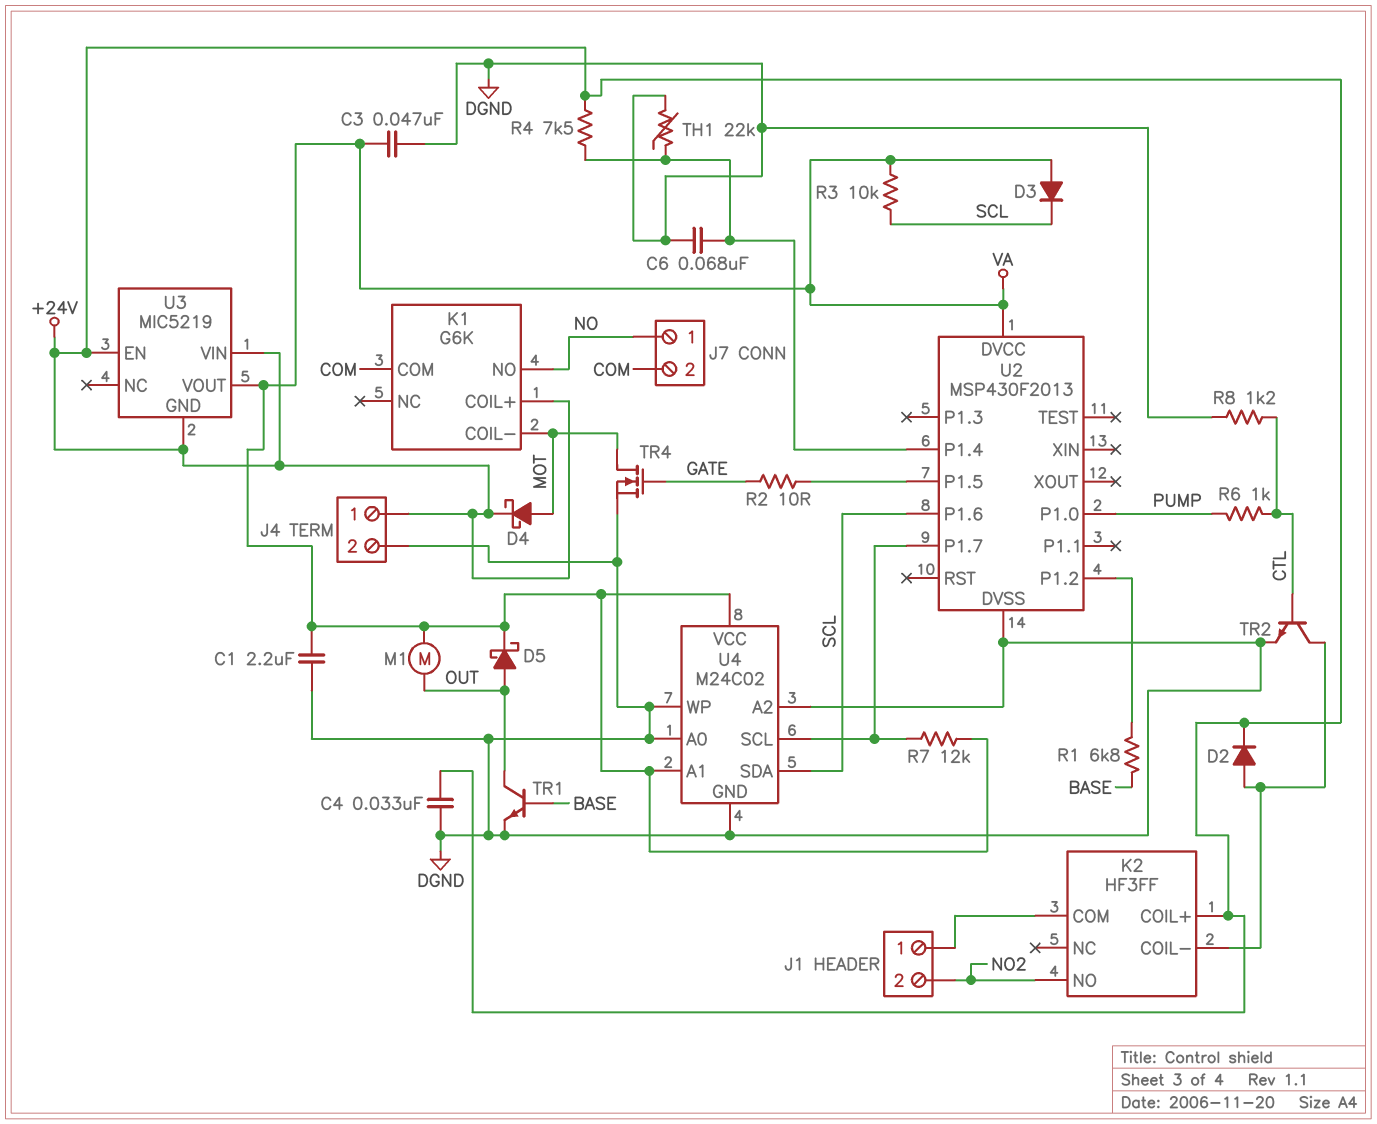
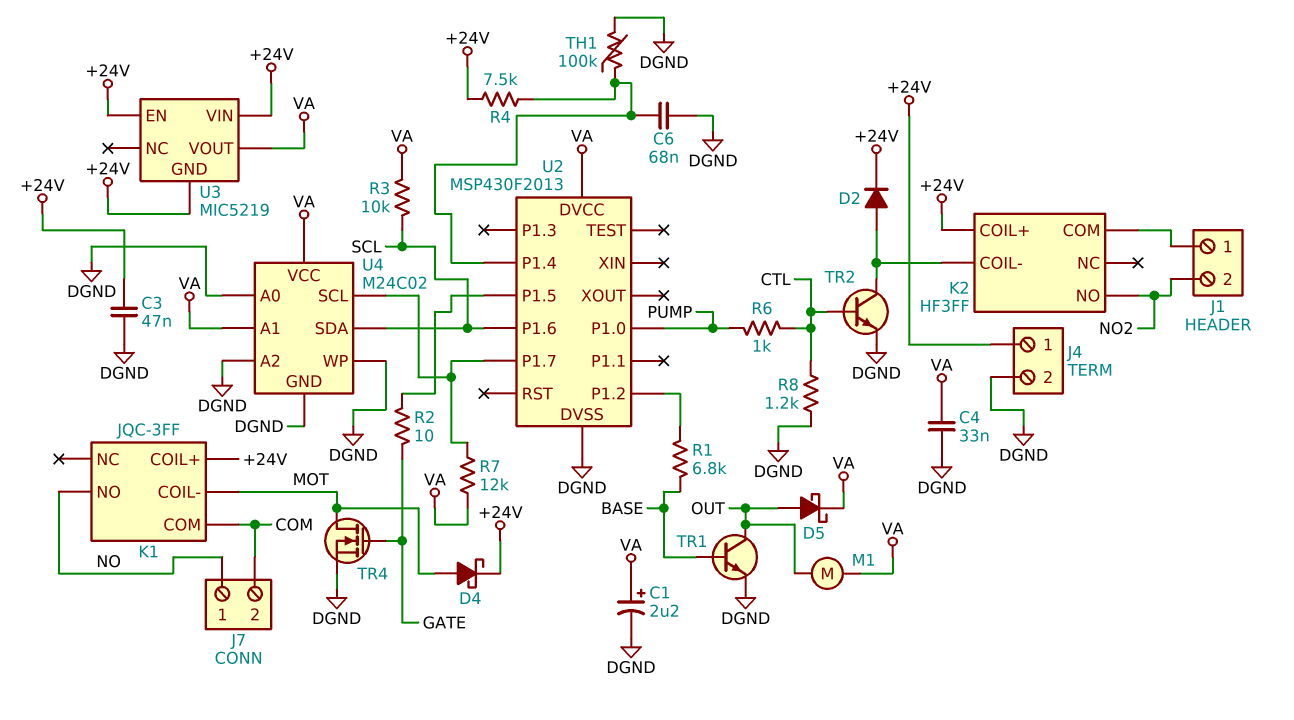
C1: 2.2uF (DGND, VA) -> 2.2uF (plus VA, minus DGND)
C3: 47nF (DGND, VA) -> 47nF (+24V, DGND)
C4: 33nF (+24V, DGND) -> 33nF (DGND, VA)
D3: diode (A VA, K SCL) -> none
K1: G6K -> JQC-3FF
TH1: 22k (DGND, U2/P1.4) -> 100k (DGND, U2/P1.4)

